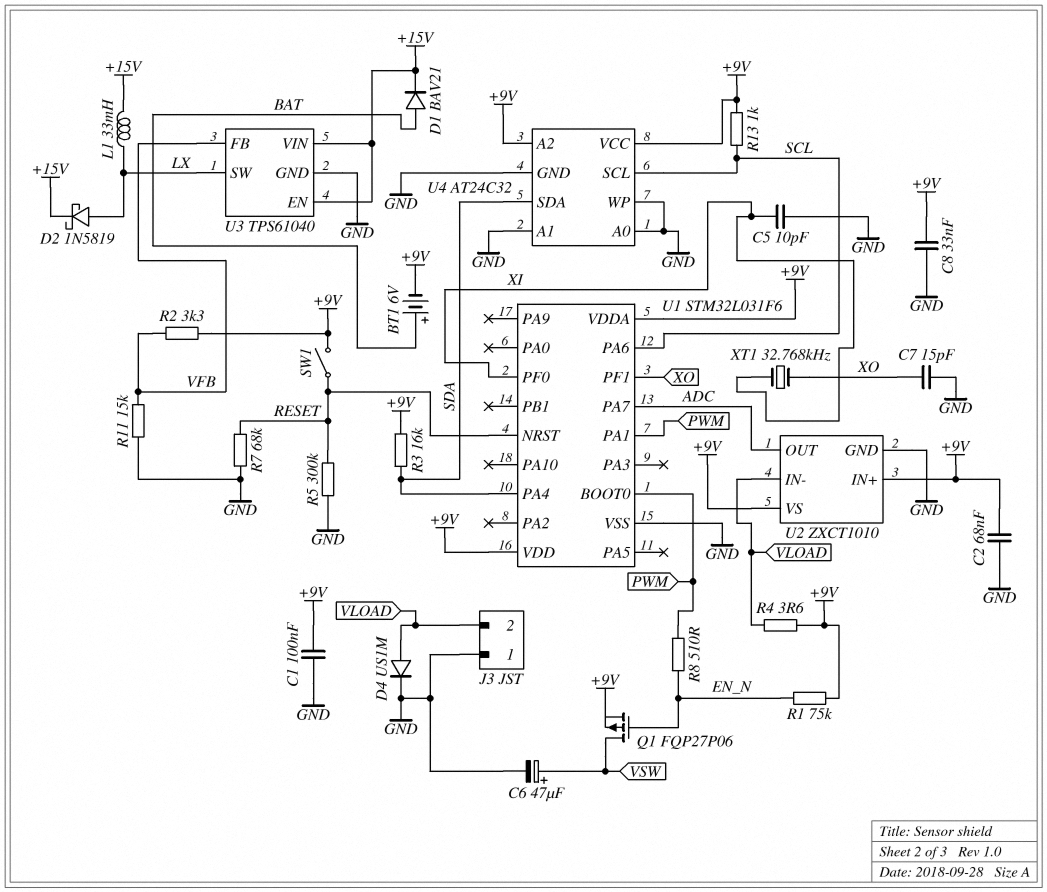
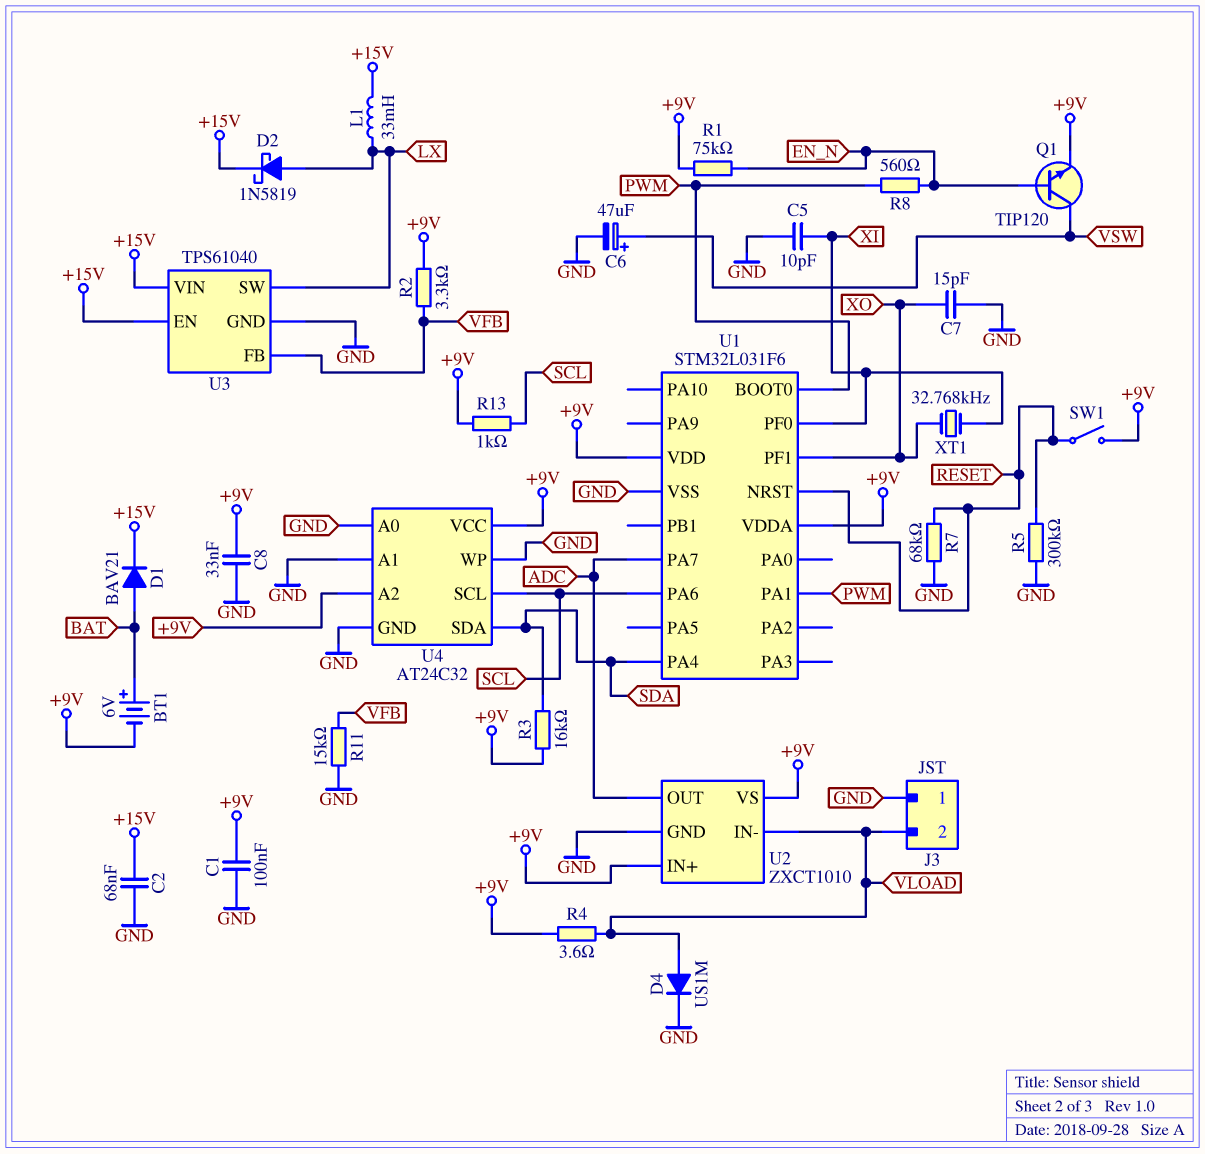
C2: 68nF (+9V, GND) -> 68nF (+15V, GND)
Q1: PMOS FQP27P06 (G EN_N, D VSW, S +9V) -> NPN TIP120 (B EN_N, C VSW, E +9V)
R8: 510 (EN_N, PWM) -> 560 (EN_N, PWM)

